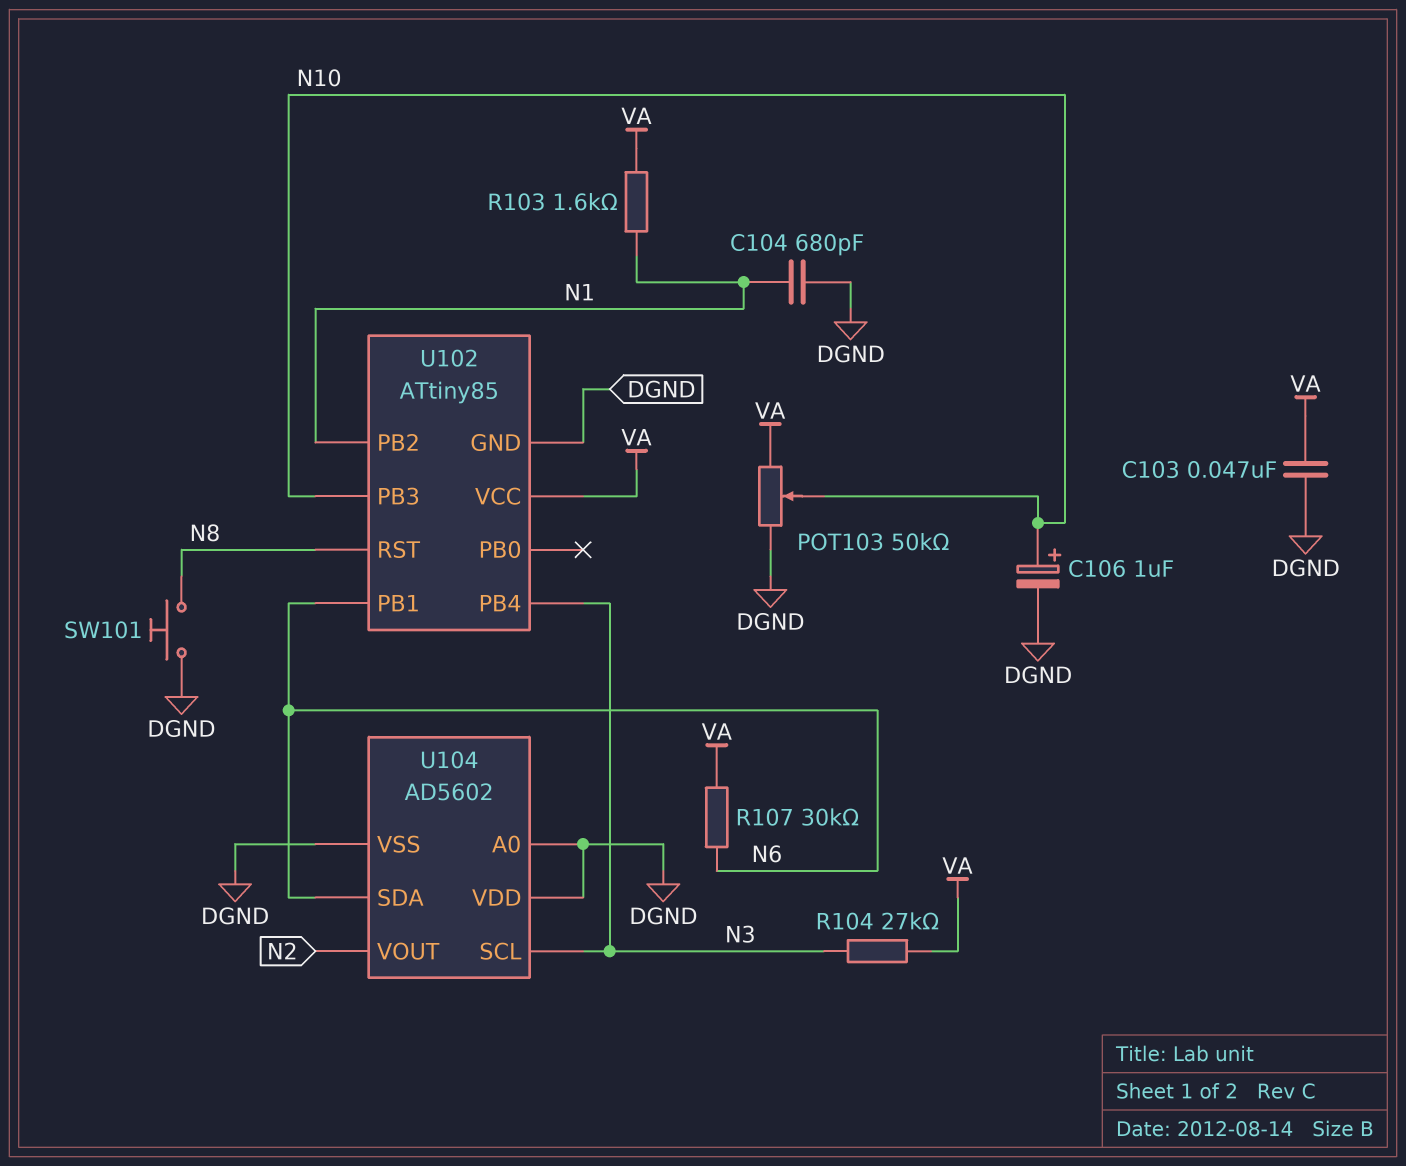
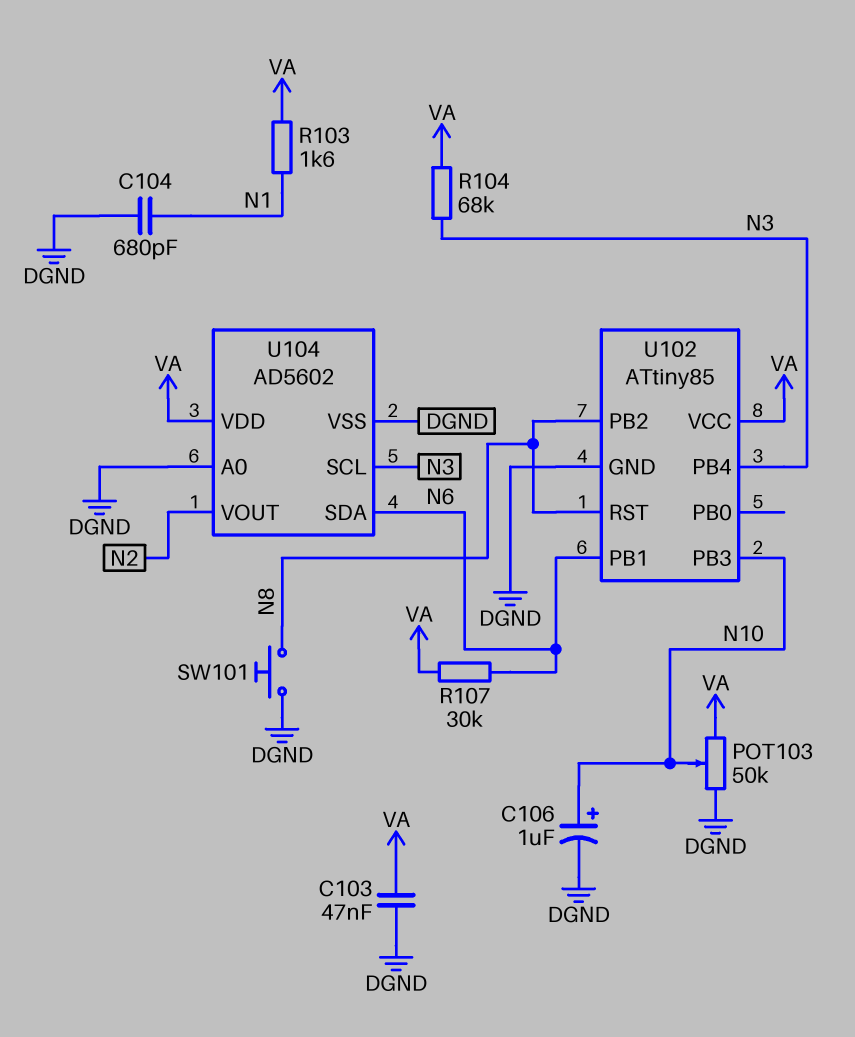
R104: 27k (N3, VA) -> 68k (N3, VA)
U102 pin PB2: N1 -> N8
U104 pin VDD: DGND -> VA

